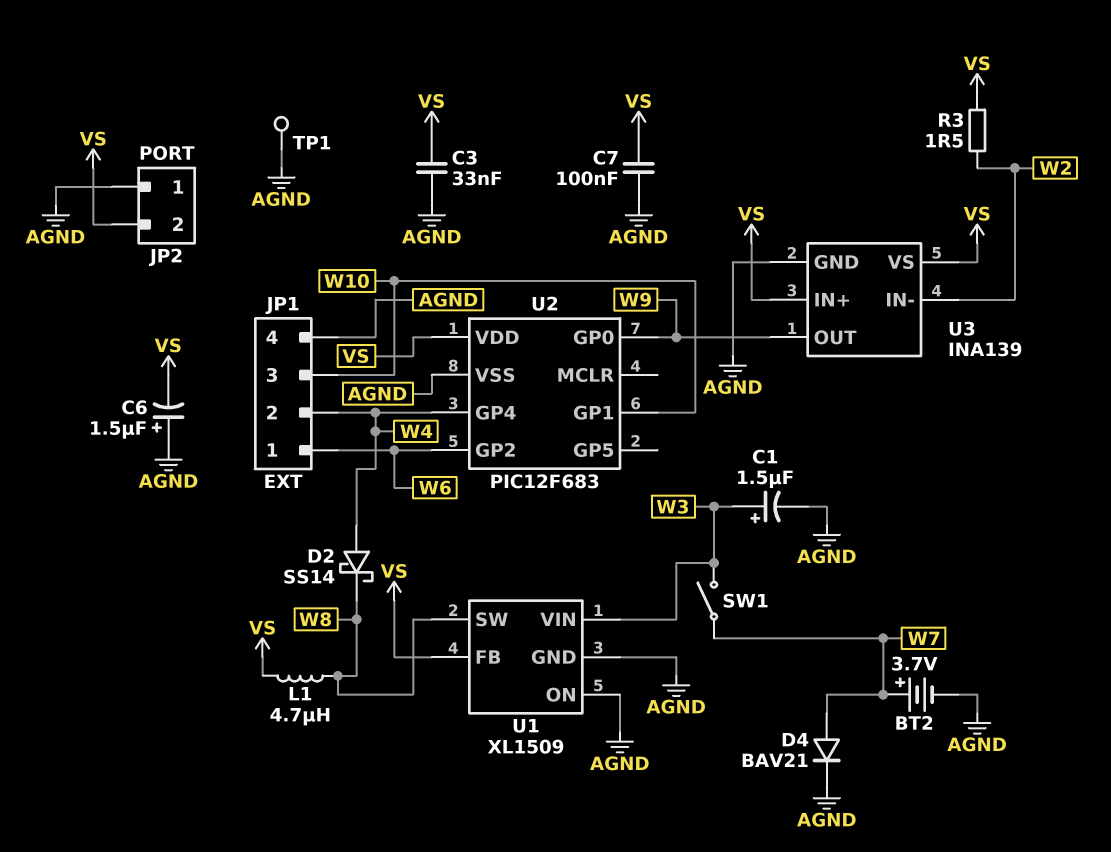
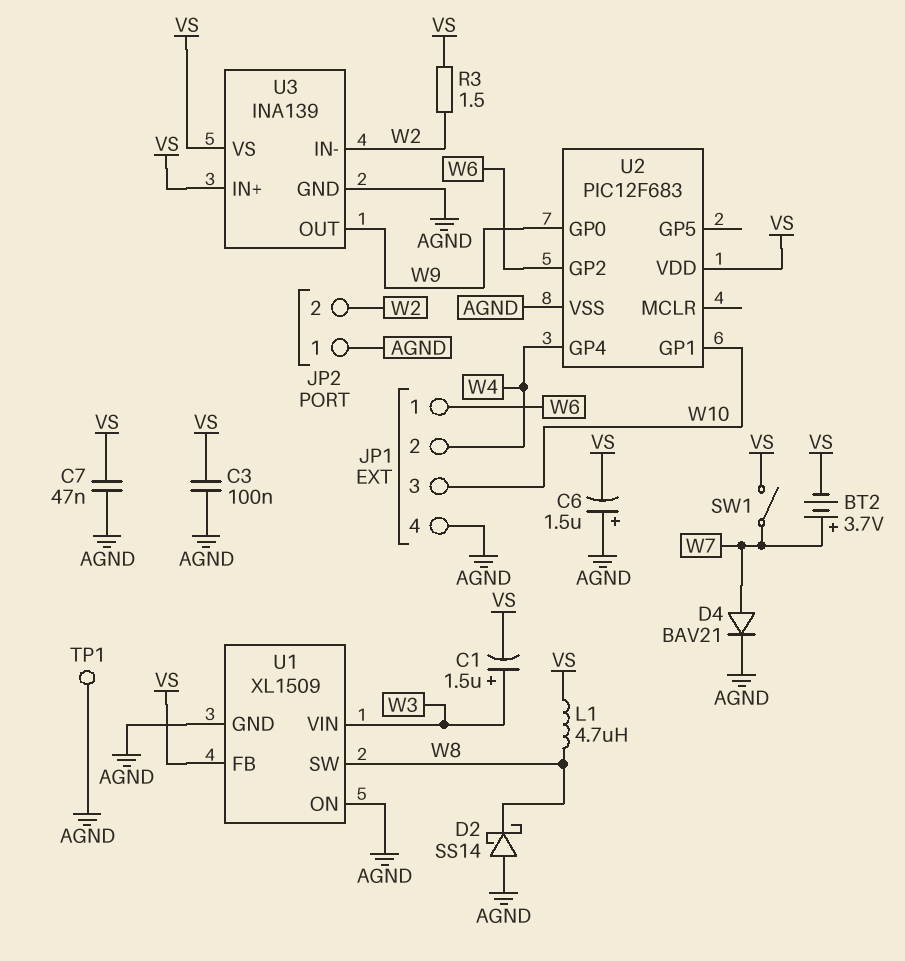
BT2: 3.7V (plus W7, minus AGND) -> 3.7V (plus W7, minus VS)
C1: 1.5uF (plus W3, minus AGND) -> 1.5uF (plus W3, minus VS)
C3: 33nF (AGND, VS) -> 100nF (AGND, VS)
C7: 100nF (AGND, VS) -> 47nF (AGND, VS)
D2: schottky SS14 (A W4, K W8) -> schottky SS14 (A AGND, K W8)
JP2 pin 2: VS -> W2
SW1: switch (W3, W7) -> switch (VS, W7)

